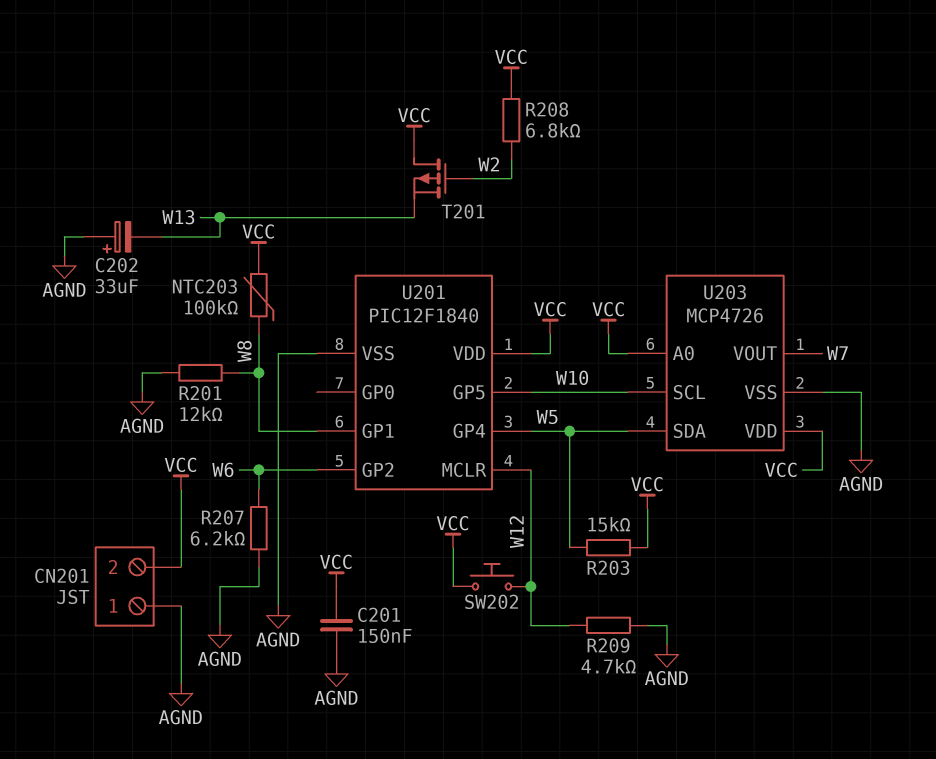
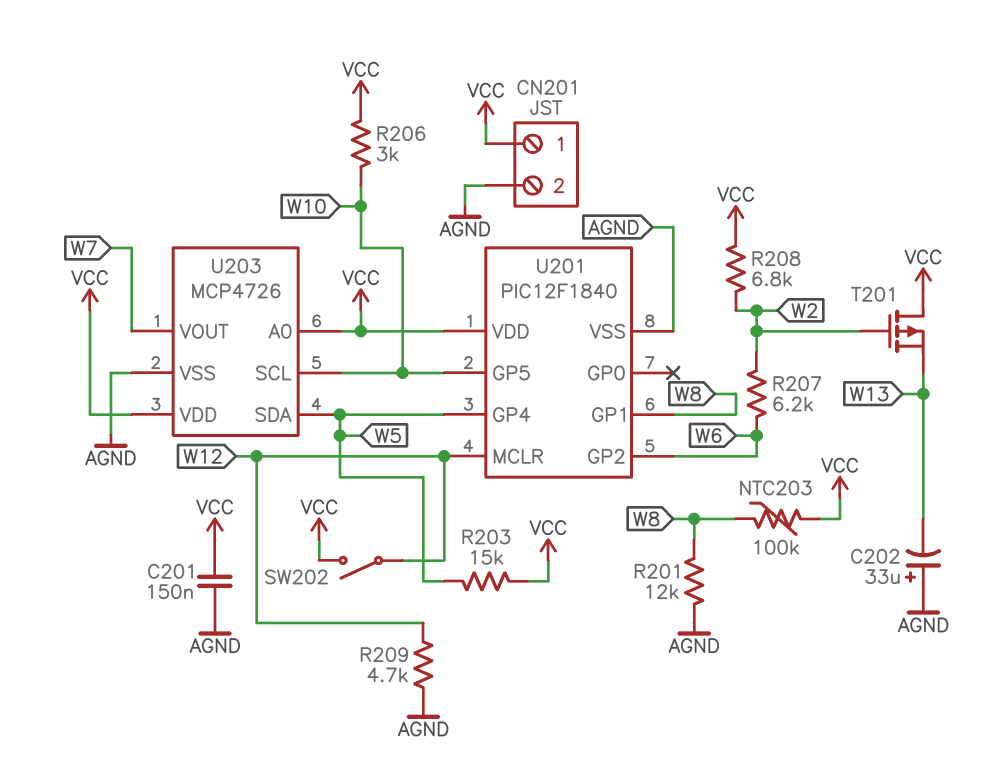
CN201 pin 1: AGND -> VCC
CN201 pin 2: VCC -> AGND
R206: none -> 3k (VCC, W10)
R207: 6.2k (AGND, W6) -> 6.2k (W2, W6)
SW202: button (VCC, W12) -> switch (VCC, W12)

